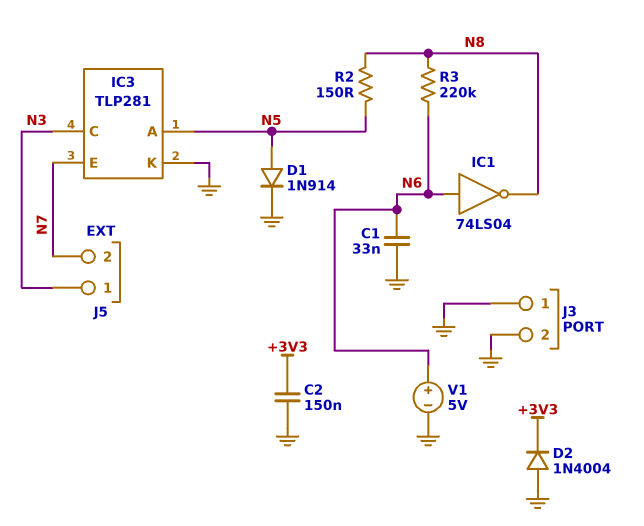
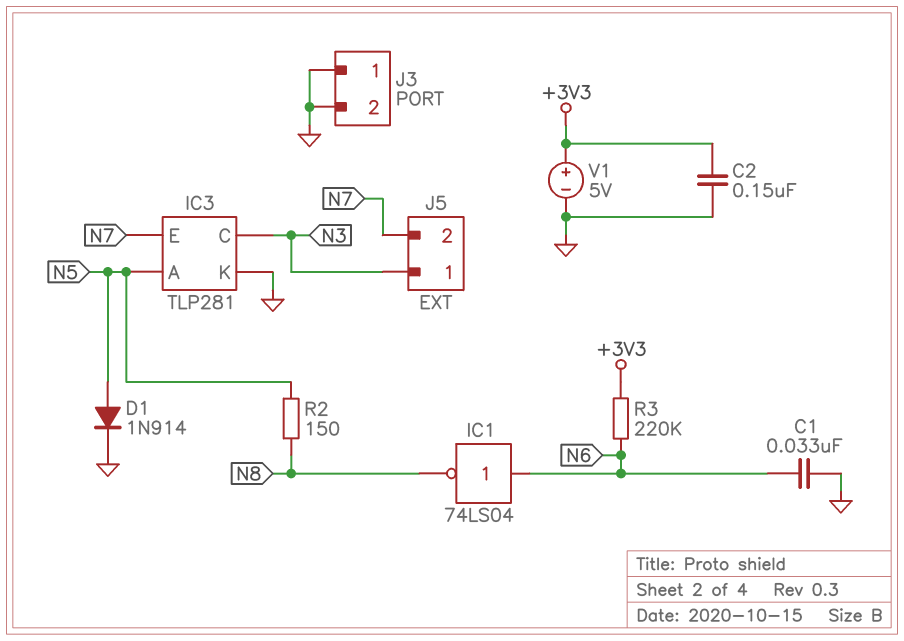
D2: diode 1N4004 (A GND, K +3V3) -> none
R3: 220k (N6, N8) -> 220k (+3V3, N6)
V1: 5V (plus N6, minus GND) -> 5V (plus +3V3, minus GND)

